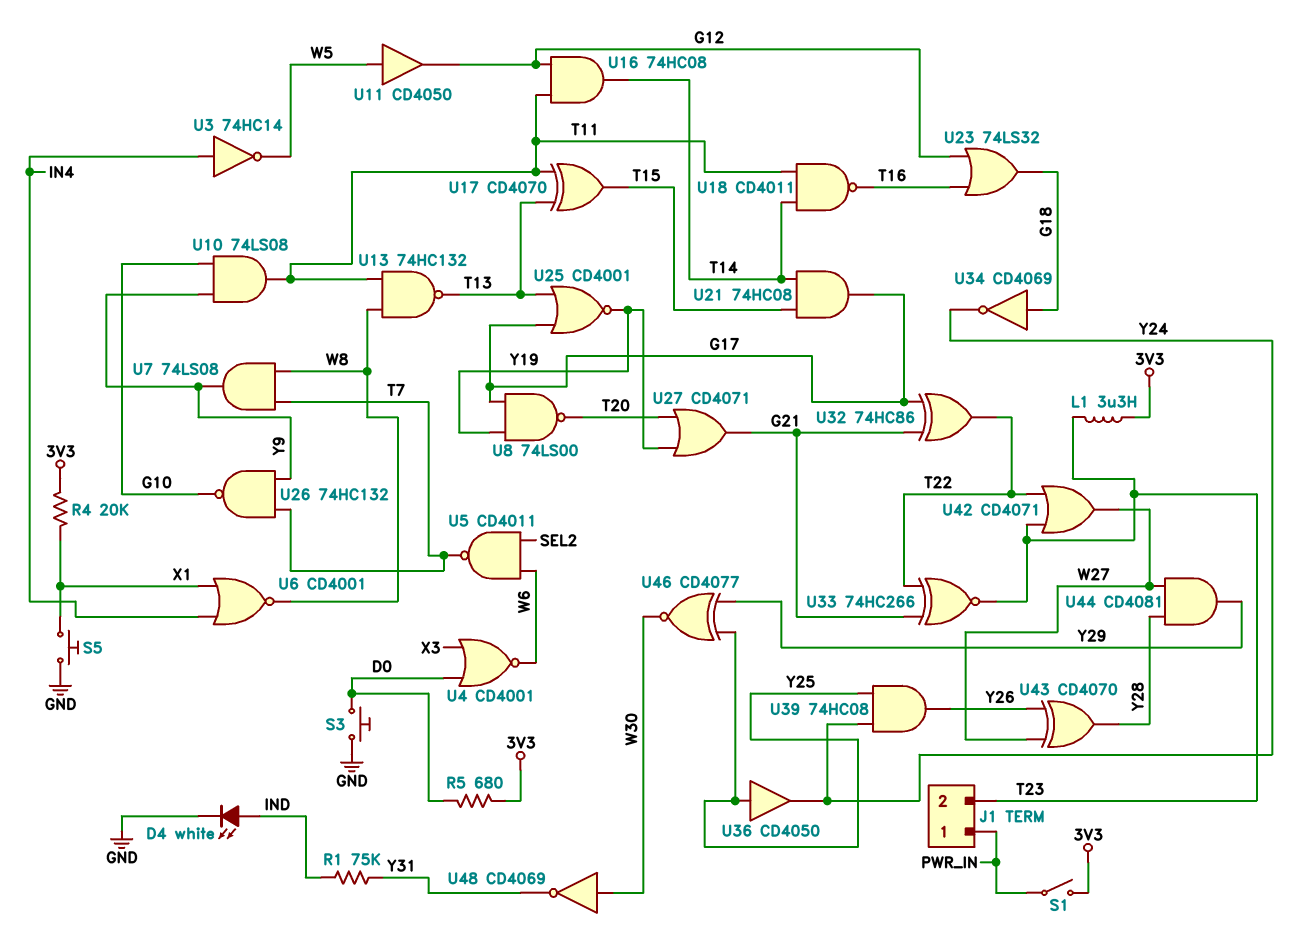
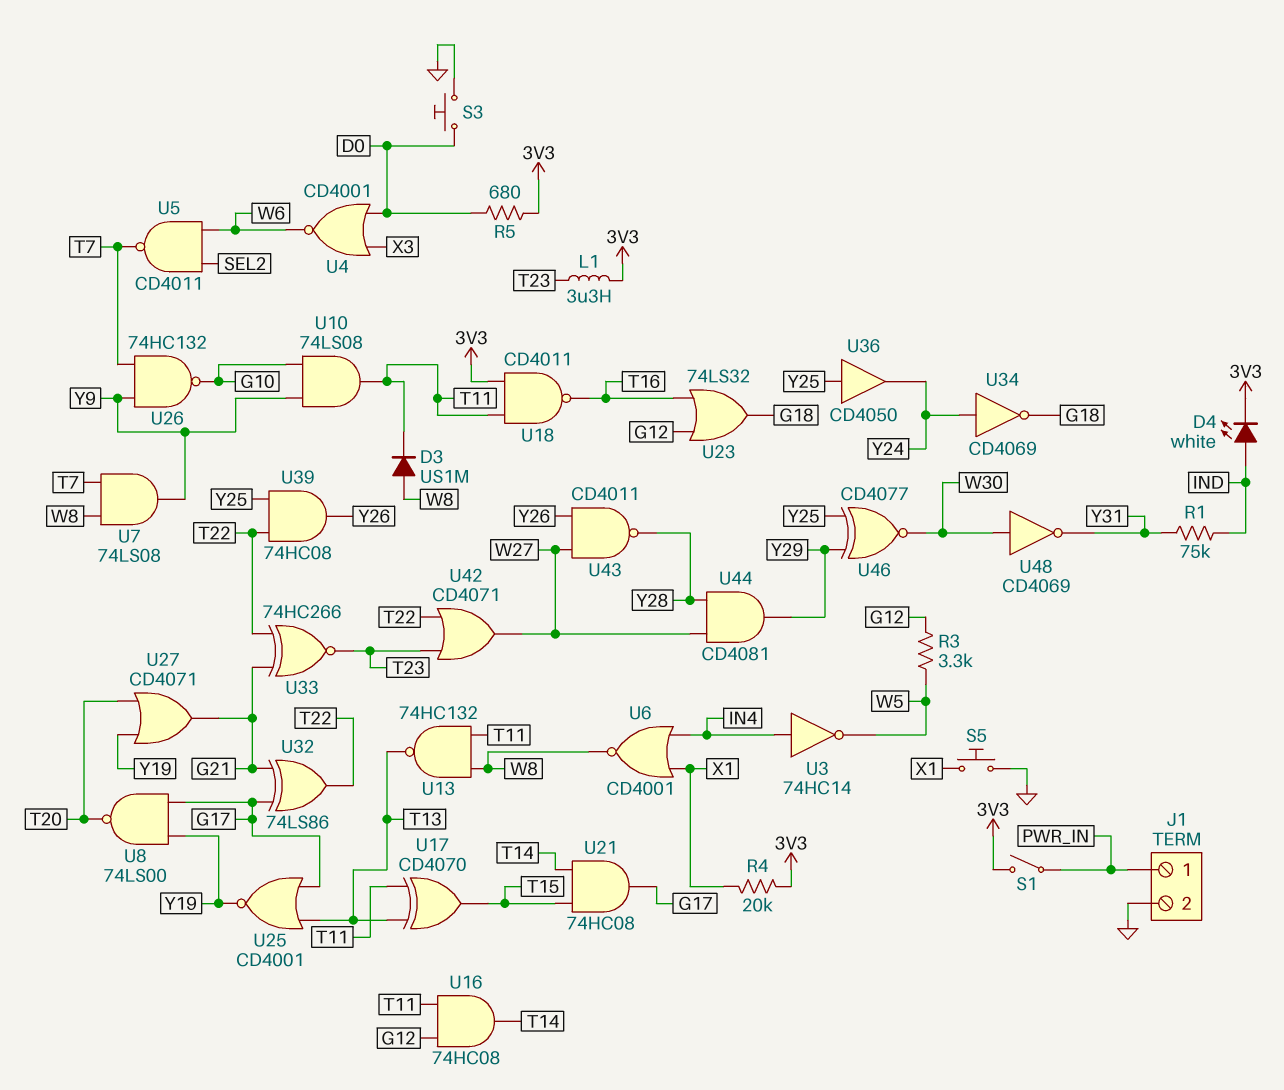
D3: none -> diode US1M (A W8, K T11)
D4: LED white (A IND, K GND) -> LED white (A IND, K 3V3)
J1 pin 2: T23 -> GND
R3: none -> 3.3k (G12, W5)
U11: buffer CD4050 (in W5, out G12) -> none
U18: NAND CD4011 (in T11, in T14, out T16) -> NAND CD4011 (in 3V3, in T11, out T16)
U32: XOR 74HC86 (in G17, in G21, out T22) -> XOR 74LS86 (in G17, in G21, out T22)
U34: NOT CD4069 (in G18, out Y24) -> NOT CD4069 (in Y24, out G18)
U39: AND 74HC08 (in Y24, in Y25, out Y26) -> AND 74HC08 (in T22, in Y25, out Y26)
U43: XOR CD4070 (in W27, in Y26, out Y28) -> NAND CD4011 (in W27, in Y26, out Y28)

